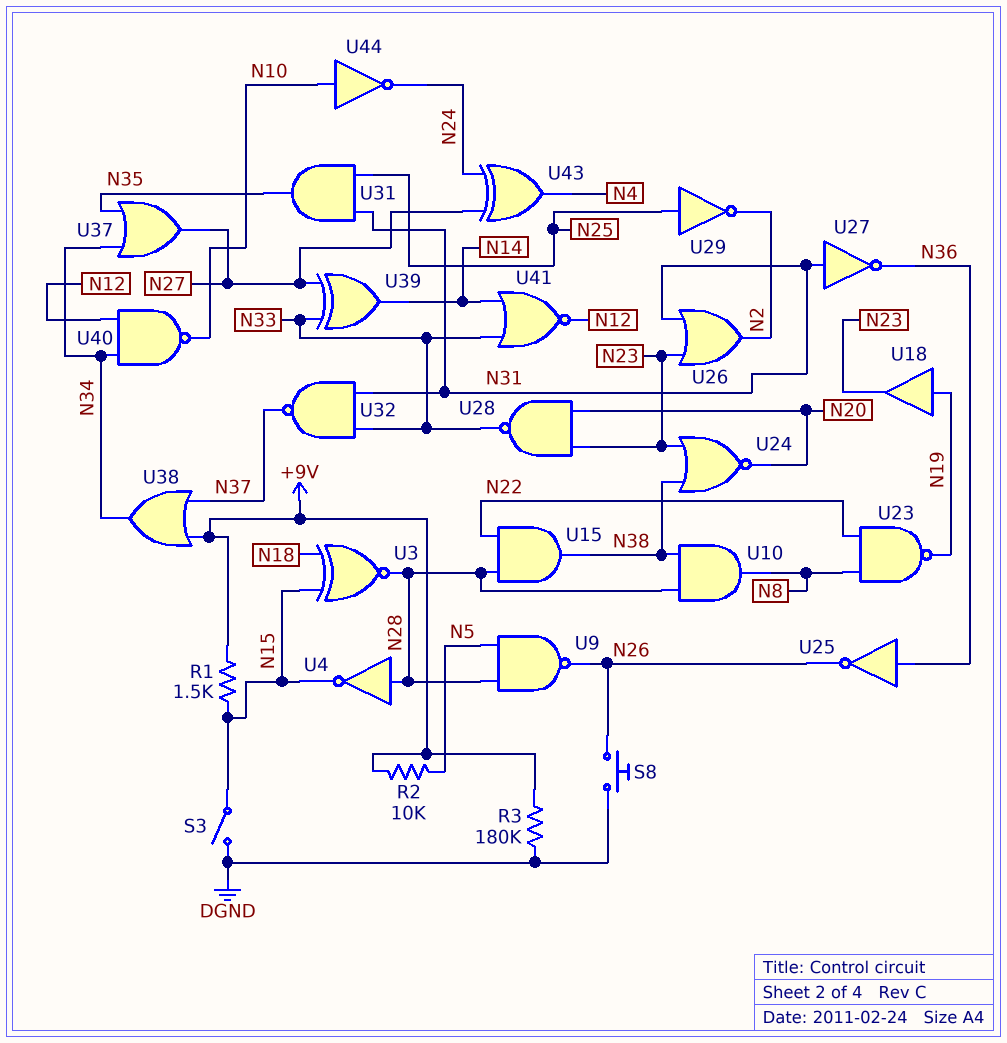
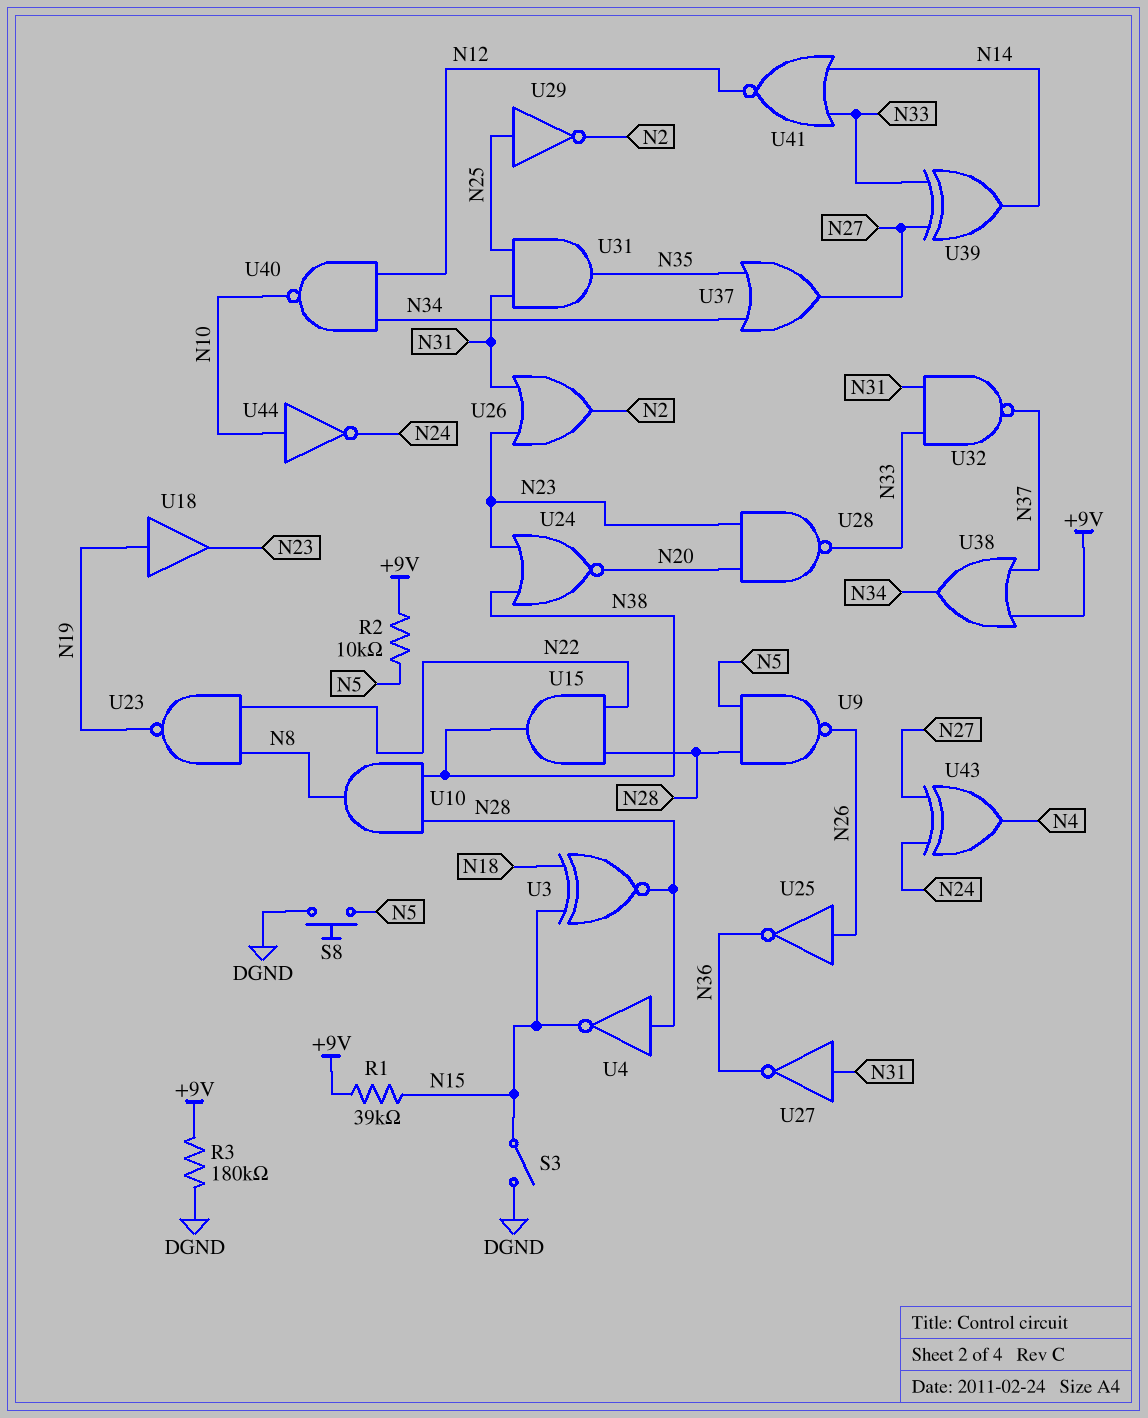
R1: 1.5k (+9V, N15) -> 39k (+9V, N15)
S8: button (DGND, N26) -> button (DGND, N5)
U25: NOT (in N36, out N26) -> NOT (in N26, out N36)

